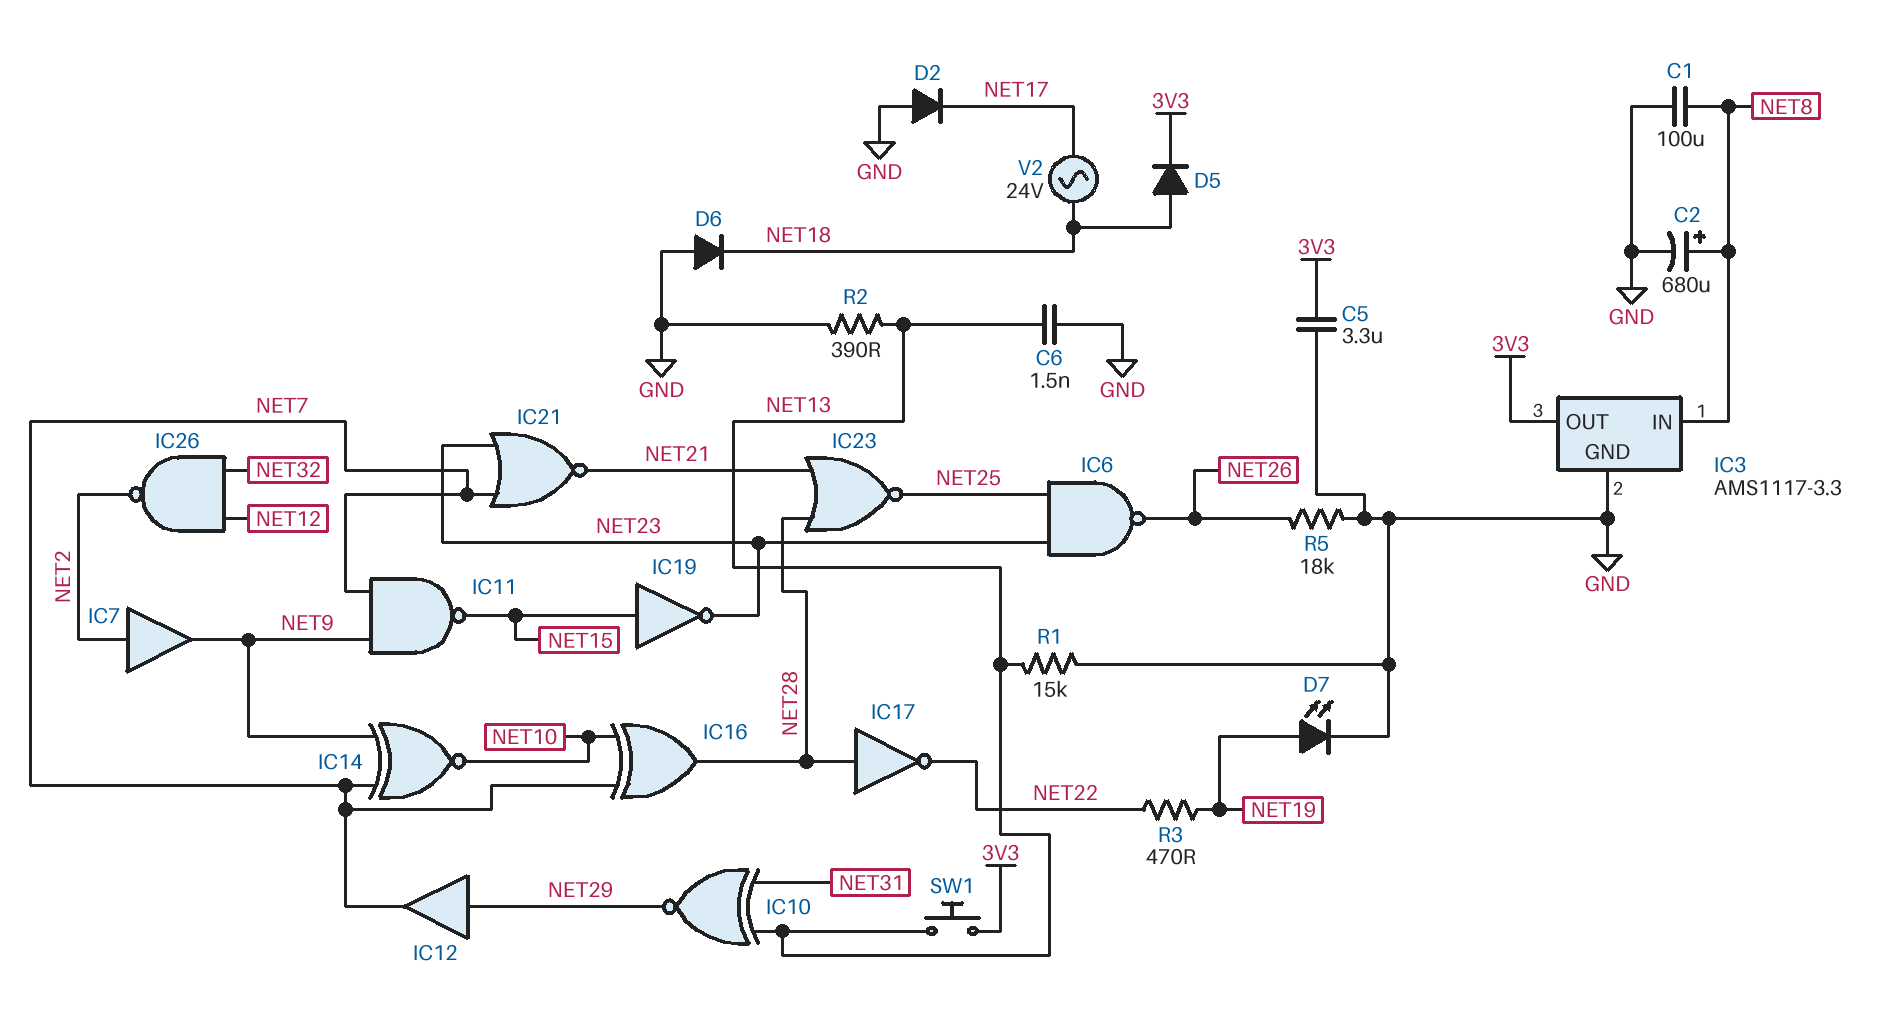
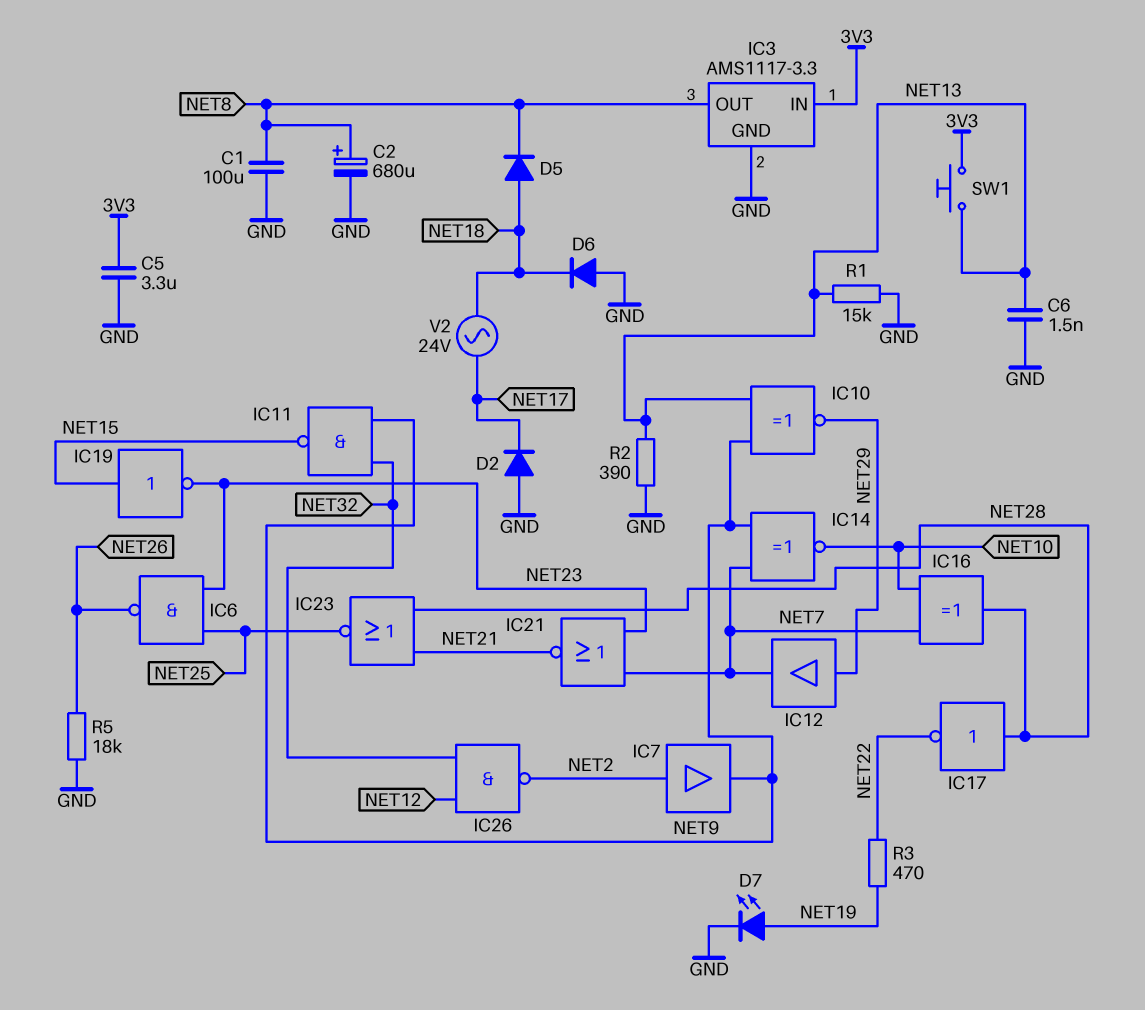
D5: diode (A NET18, K 3V3) -> diode (A NET18, K NET8)
IC3 pin IN: NET8 -> 3V3
IC3 pin OUT: 3V3 -> NET8
IC10: XNOR (in NET13, in NET31, out NET29) -> XNOR (in NET9, in NET13, out NET29)
IC11: NAND (in NET7, in NET9, out NET15) -> NAND (in NET9, in NET32, out NET15)

